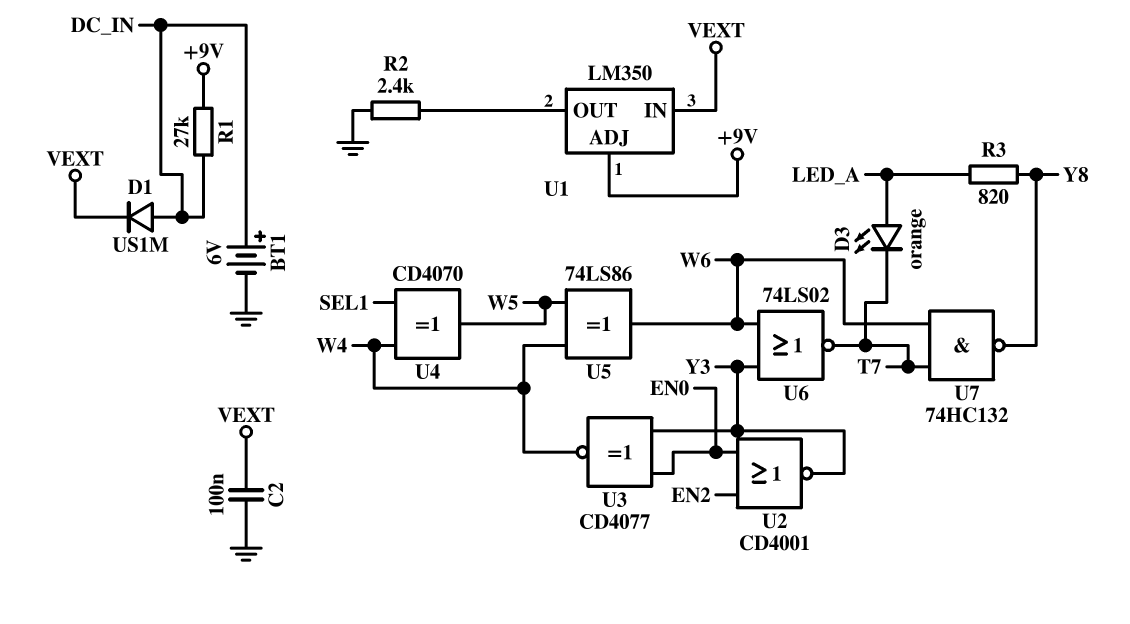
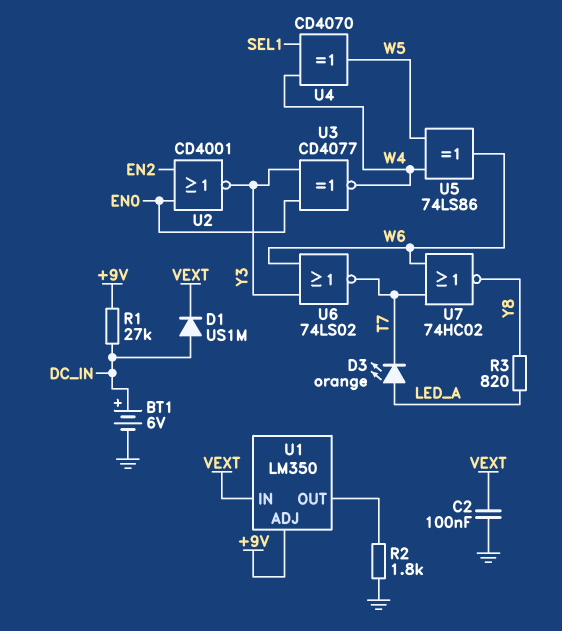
R2: 2.4k (GND, U1/OUT) -> 1.8k (GND, U1/OUT)
U7: NAND 74HC132 (in T7, in W6, out Y8) -> NOR 74HC02 (in T7, in W6, out Y8)

